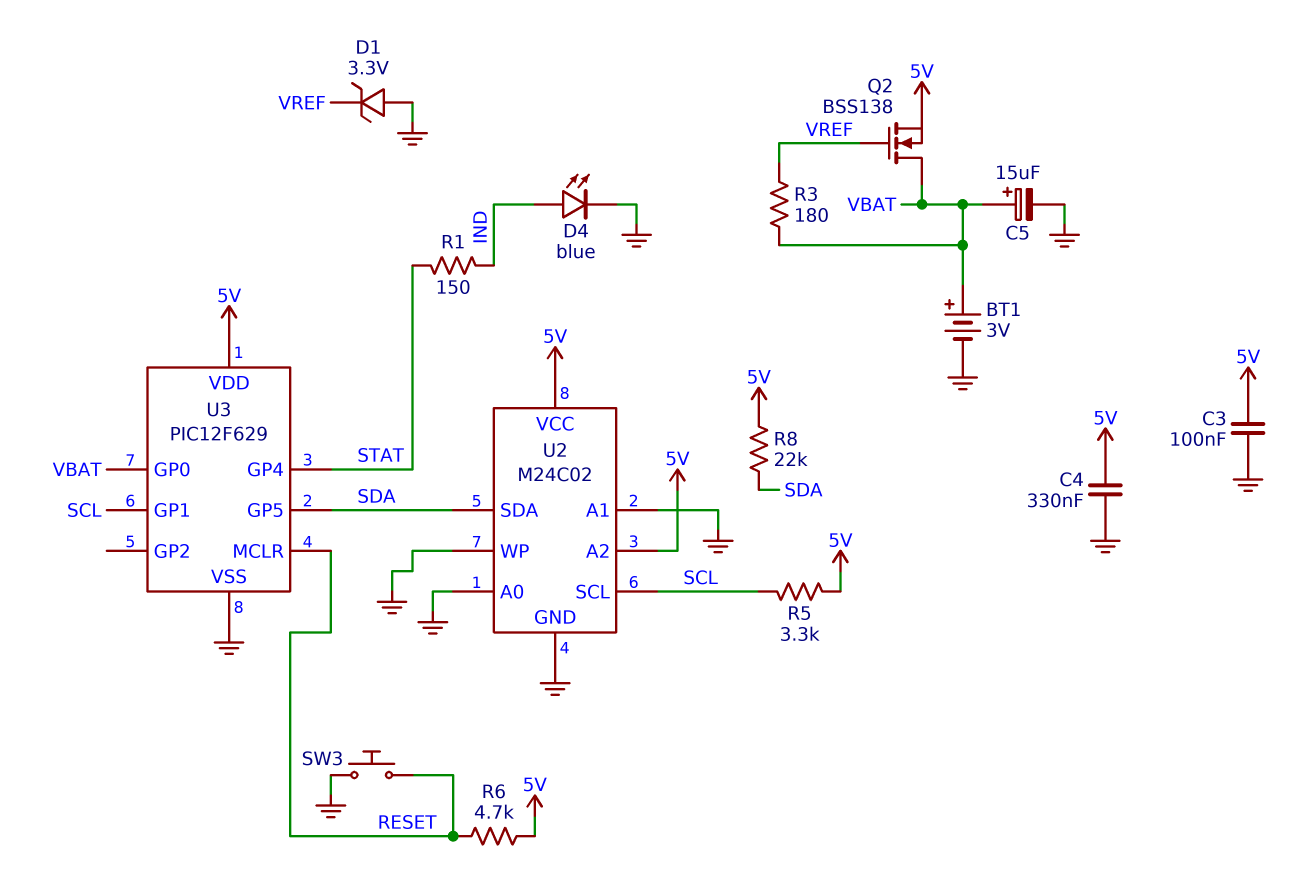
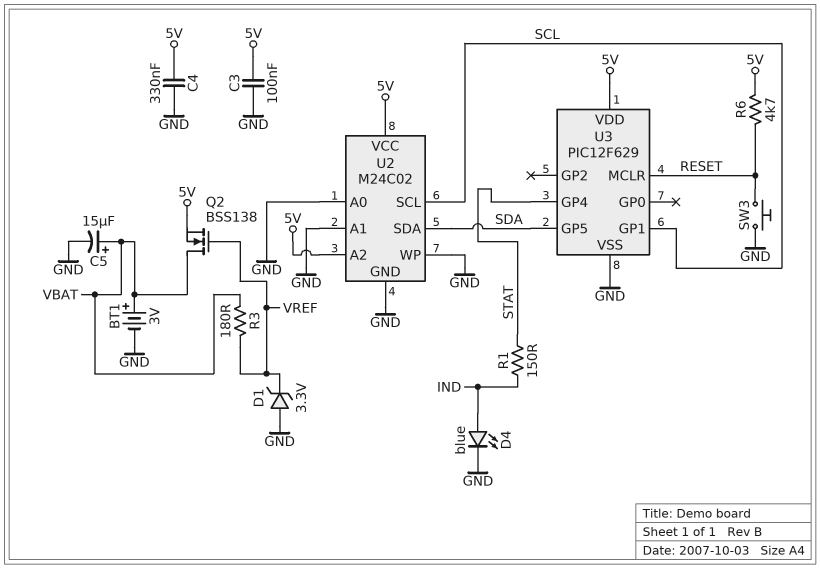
R5: 3.3k (5V, SCL) -> none
R8: 22k (5V, SDA) -> none
U3 pin GP0: VBAT -> none

